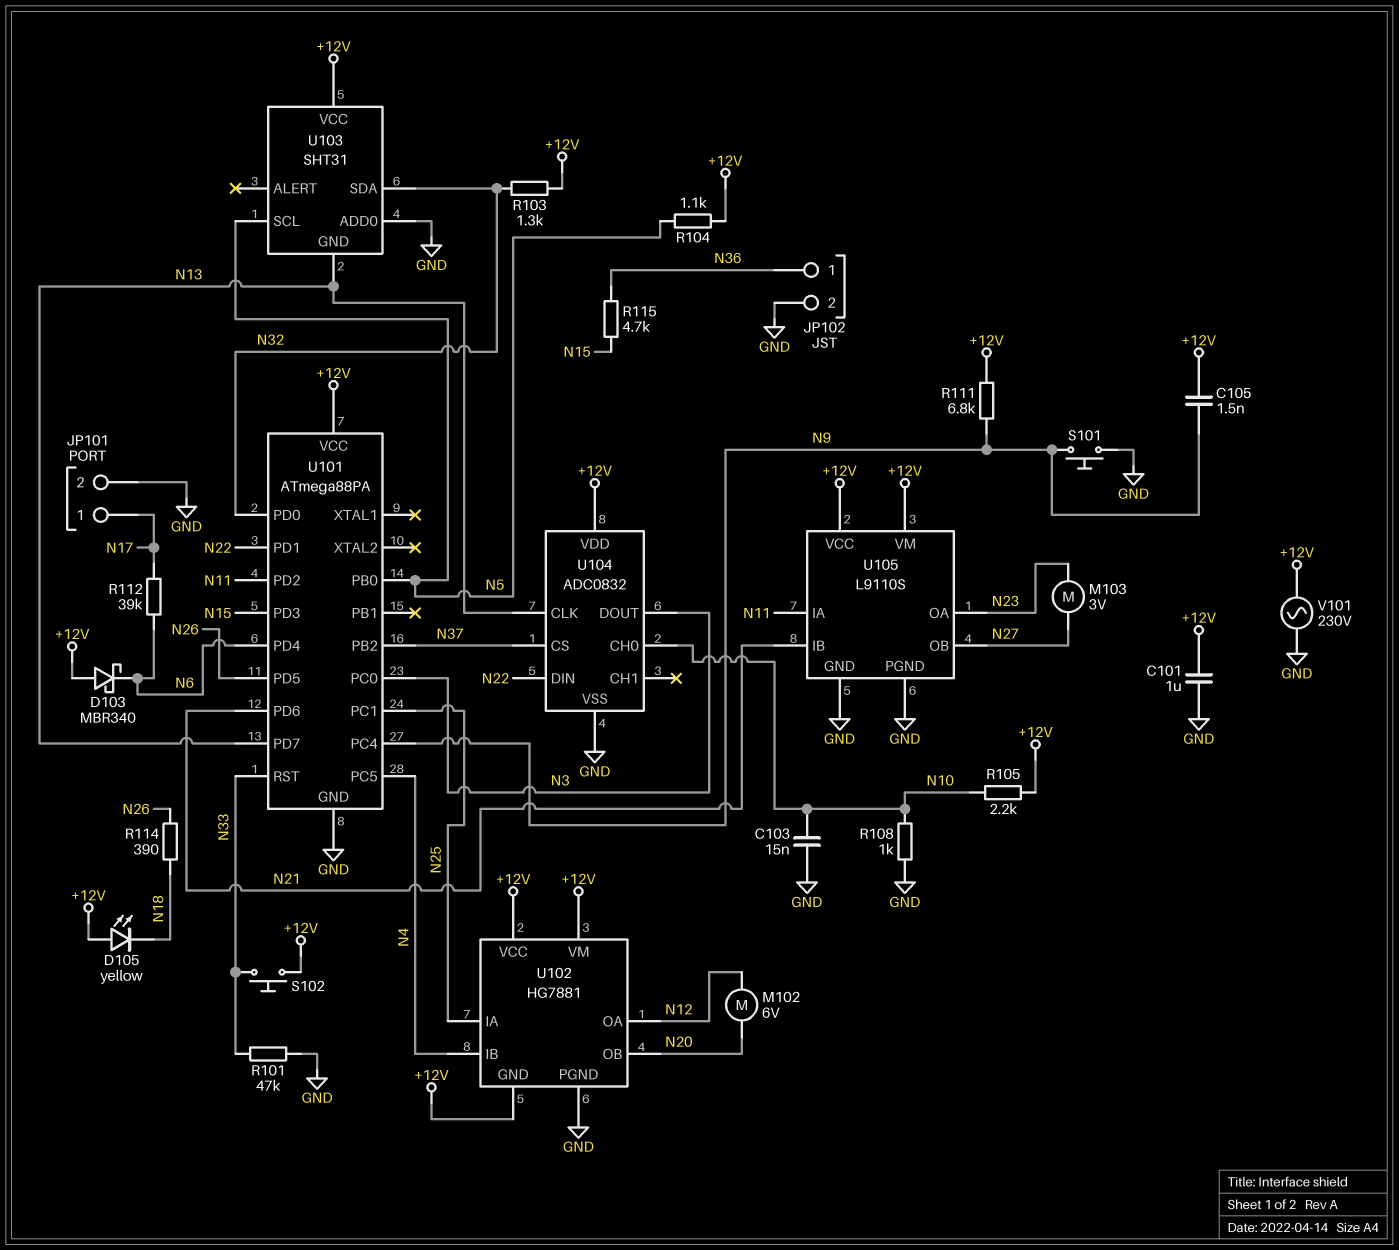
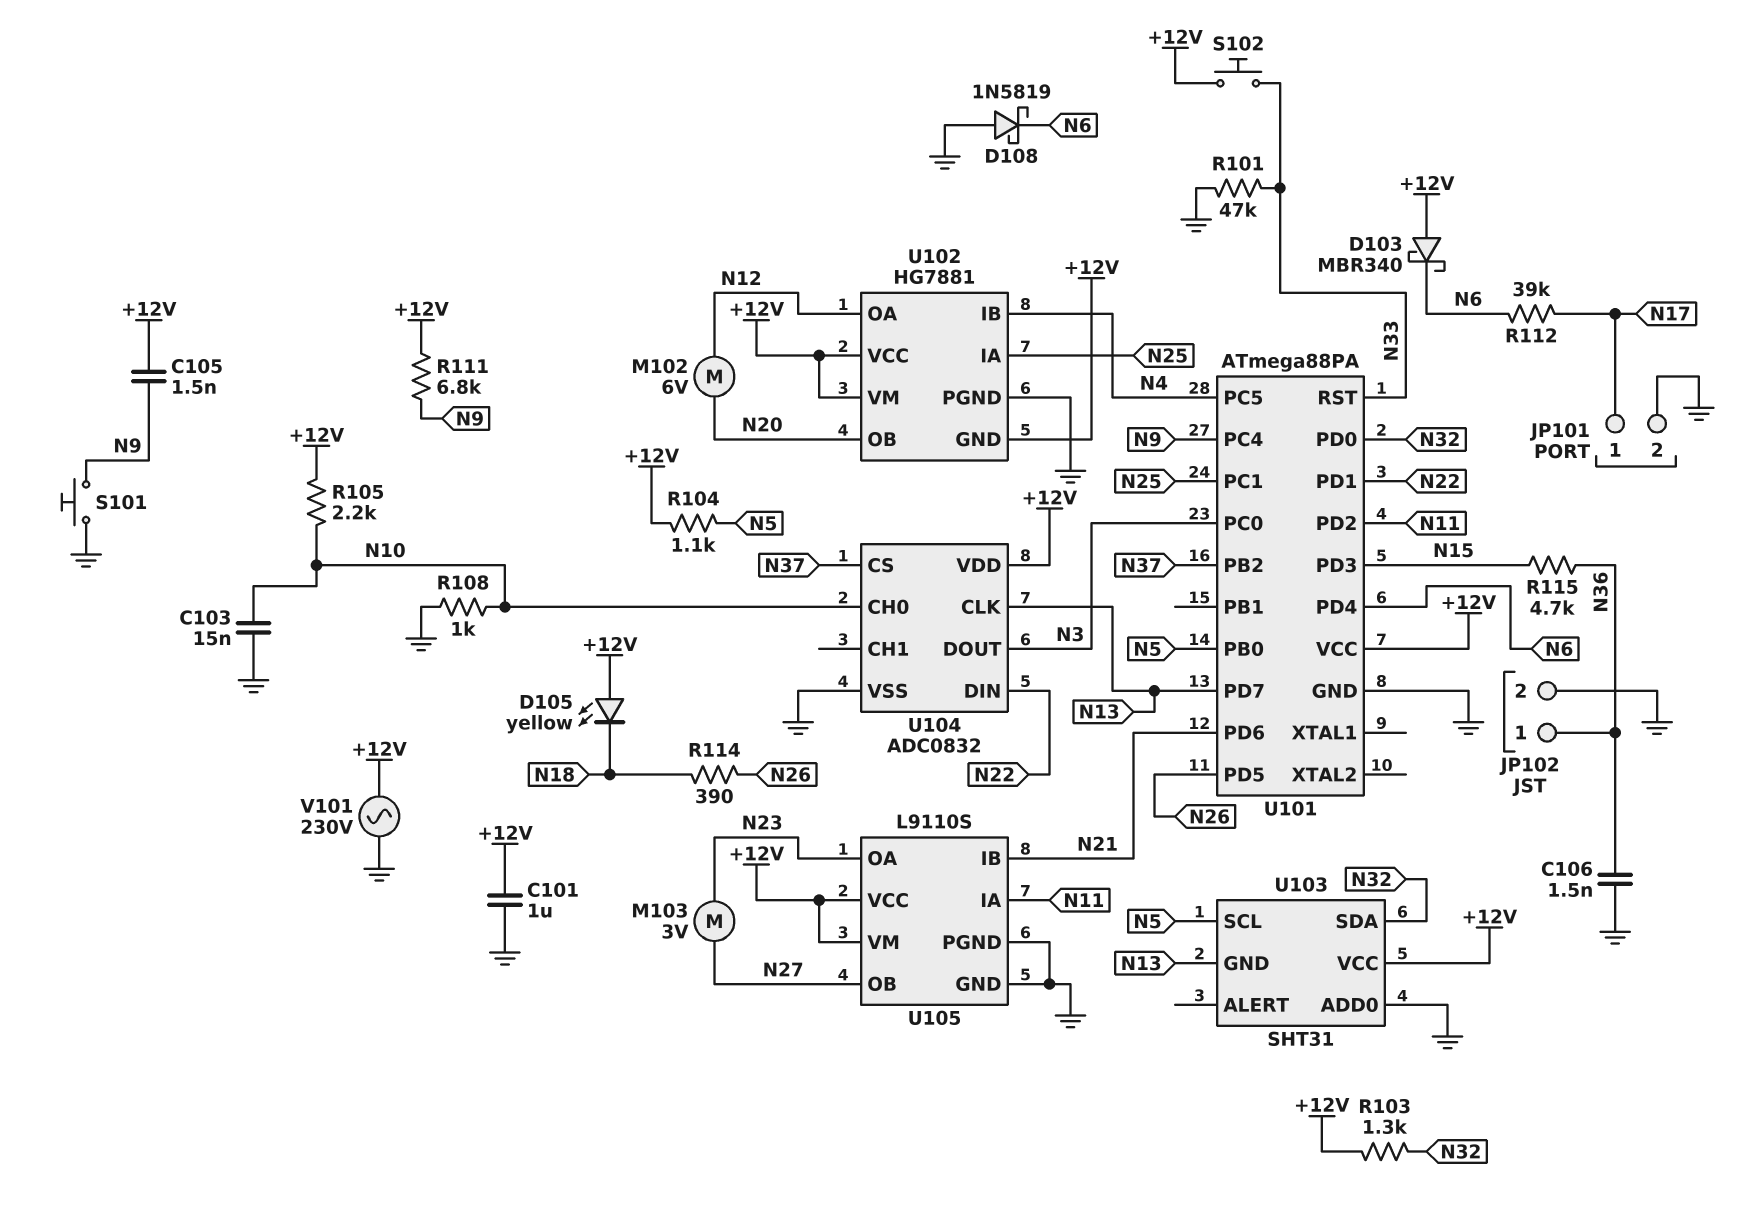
C106: none -> 1.5nF (GND, N36)
D108: none -> schottky 1N5819 (A GND, K N6)

